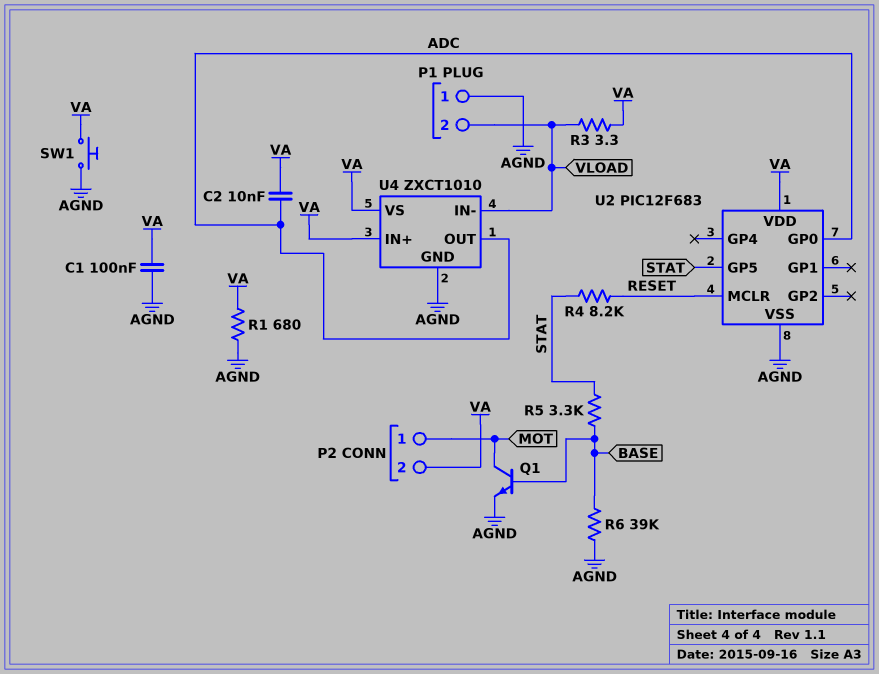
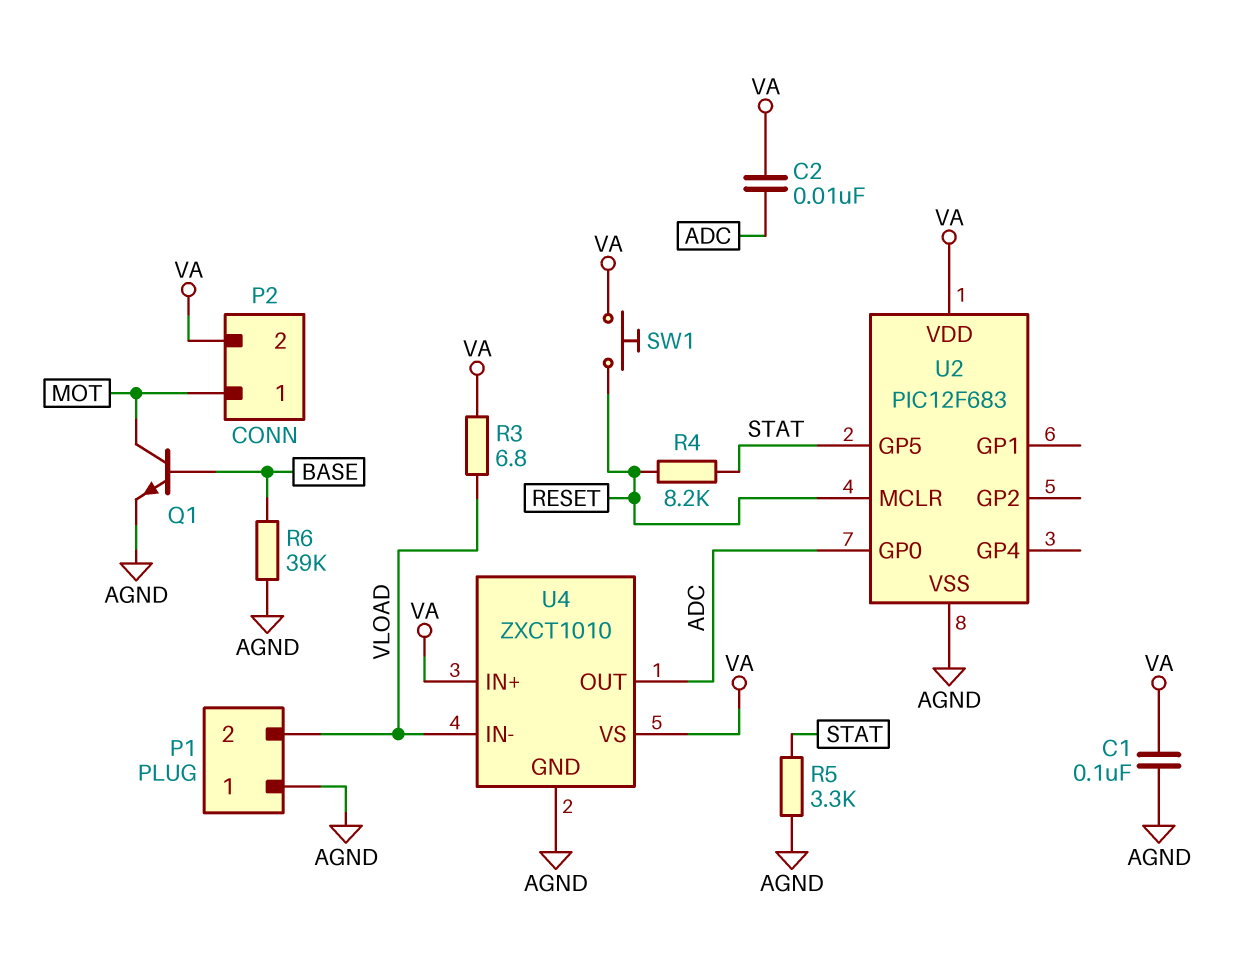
R1: 680 (AGND, VA) -> none
R3: 3.3 (VA, VLOAD) -> 6.8 (VA, VLOAD)
R5: 3.3k (BASE, STAT) -> 3.3k (AGND, STAT)
SW1: button (AGND, VA) -> button (RESET, VA)

